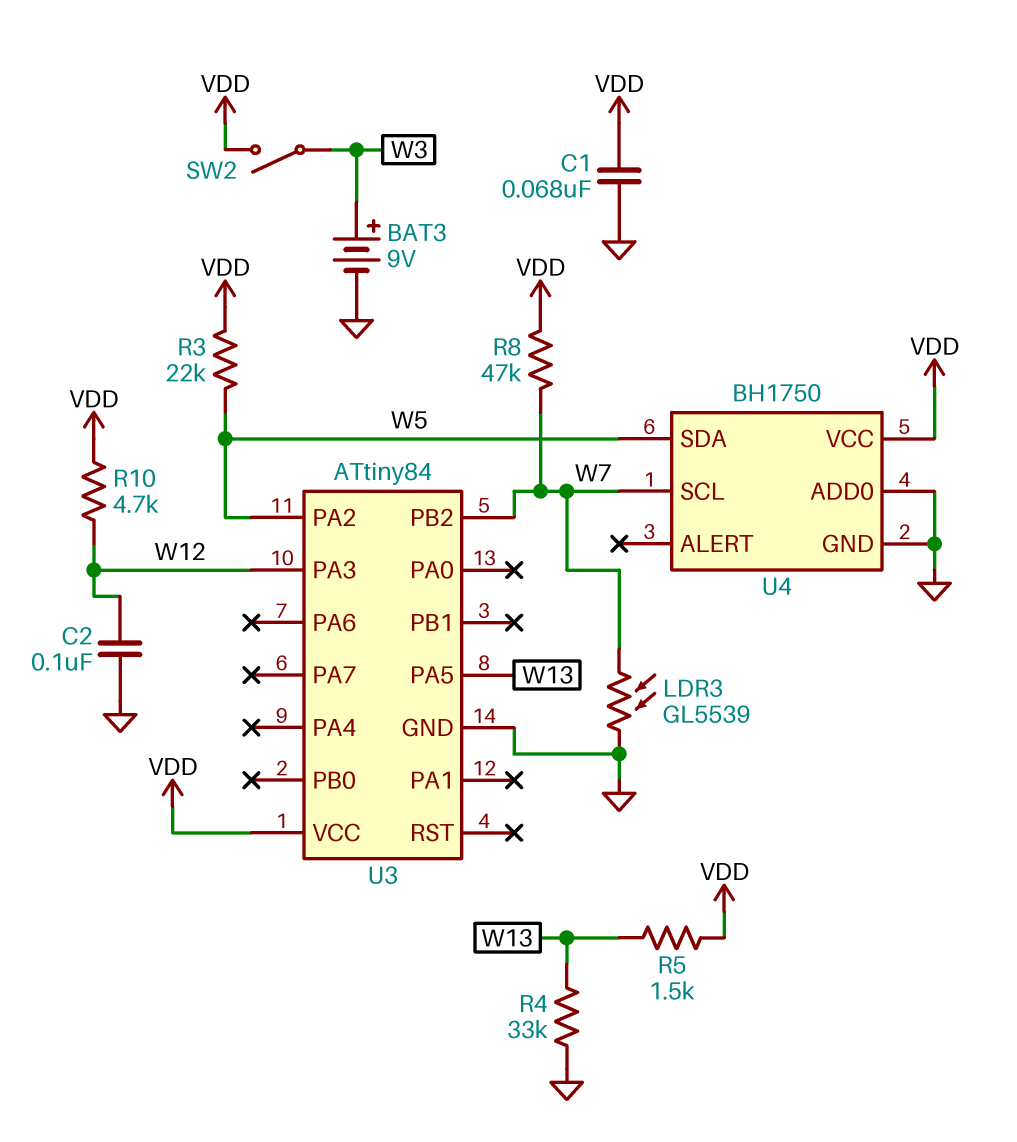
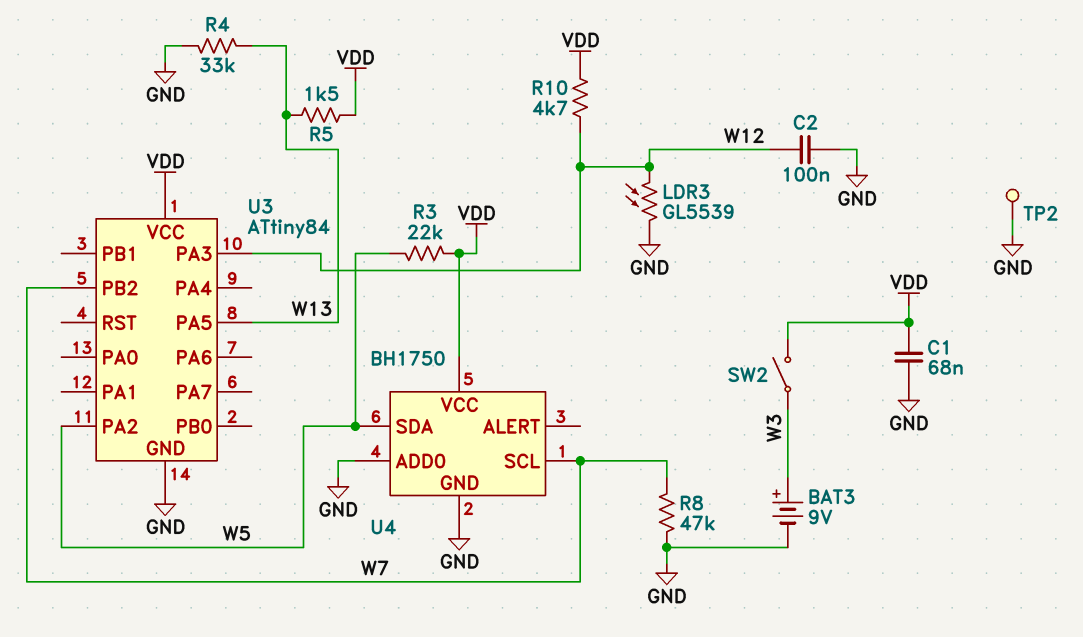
LDR3: GL5539 (GND, W7) -> GL5539 (GND, W12)
R8: 47k (VDD, W7) -> 47k (GND, W7)
TP2: none -> test point (GND)

